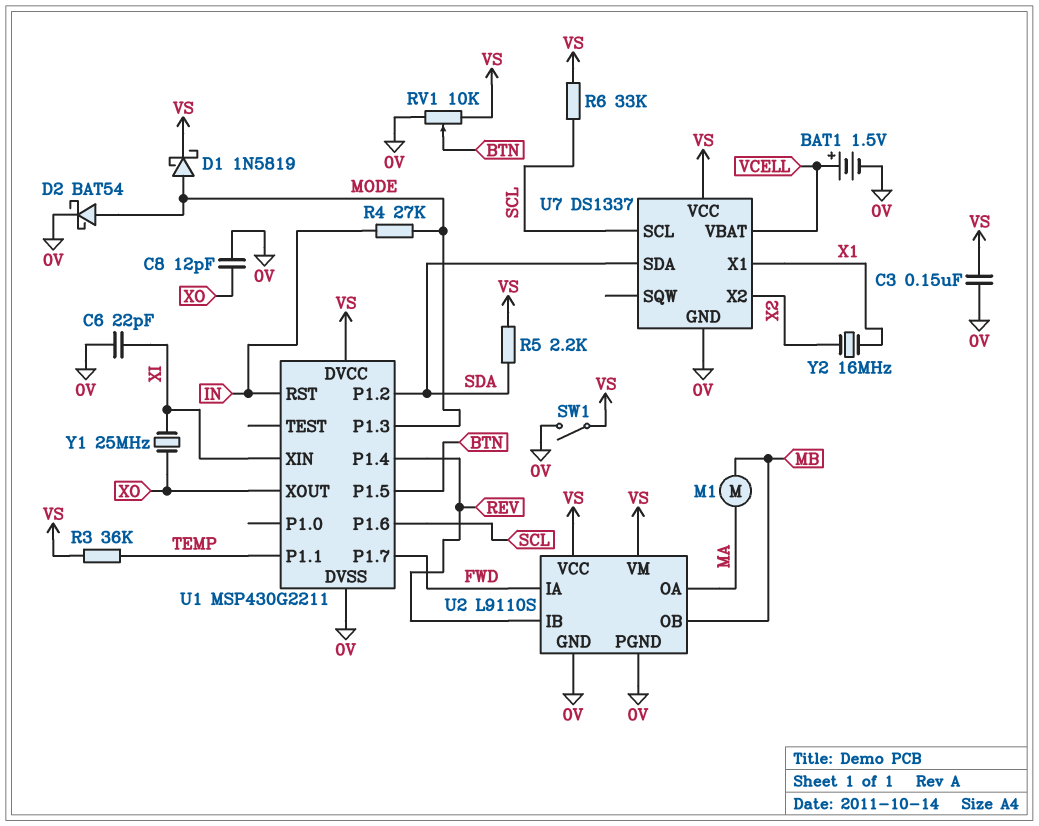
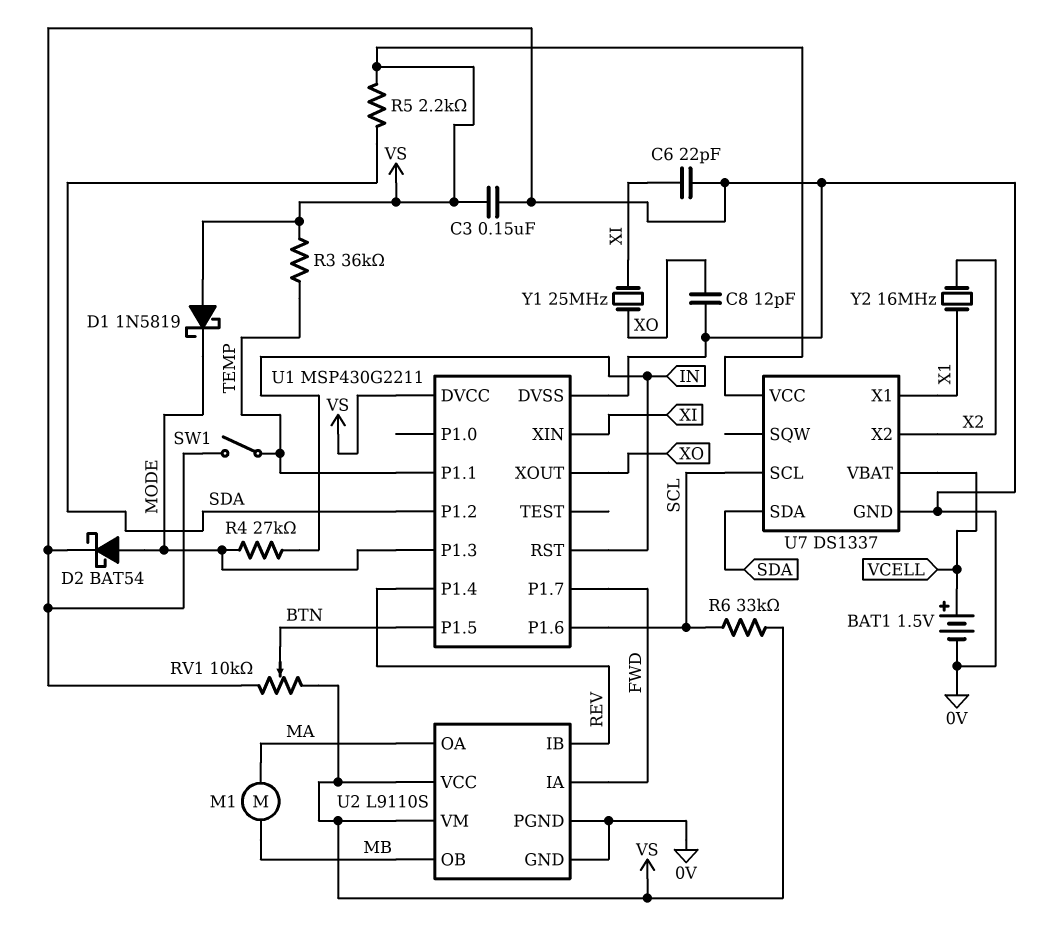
D1: schottky 1N5819 (A MODE, K VS) -> schottky 1N5819 (A VS, K MODE)
SW1: switch (0V, VS) -> switch (0V, TEMP)

